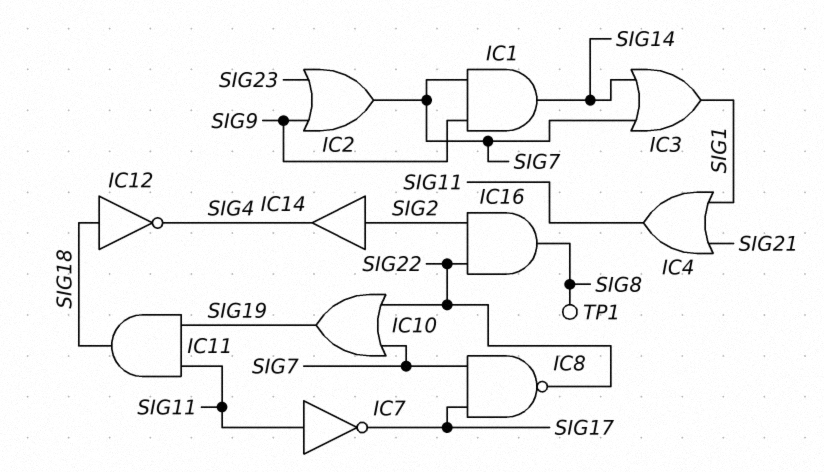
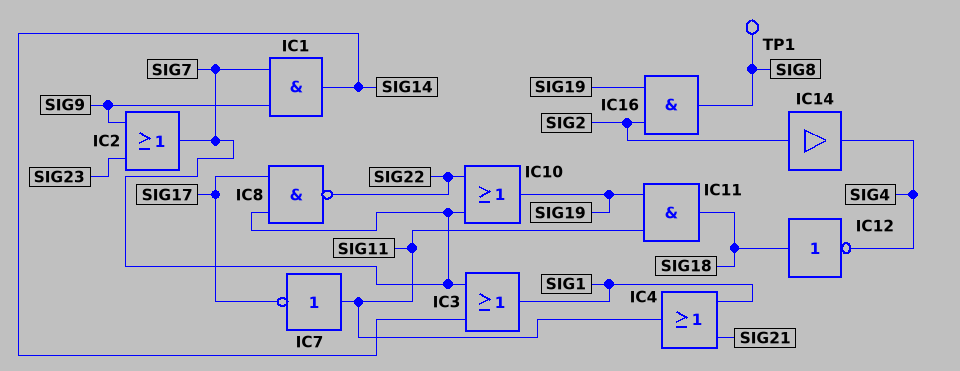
IC16: AND (in SIG2, in SIG22, out SIG8) -> AND (in SIG2, in SIG19, out SIG8)

